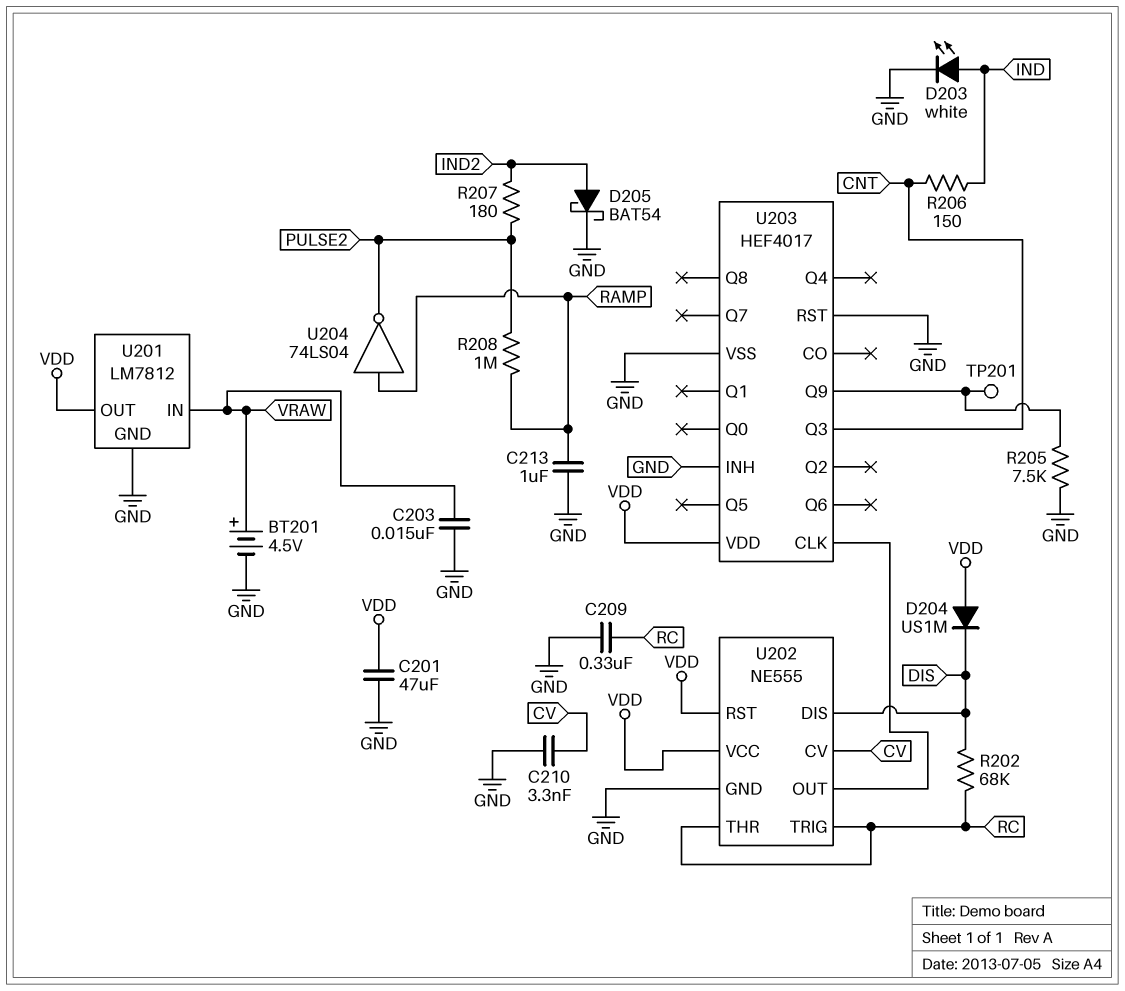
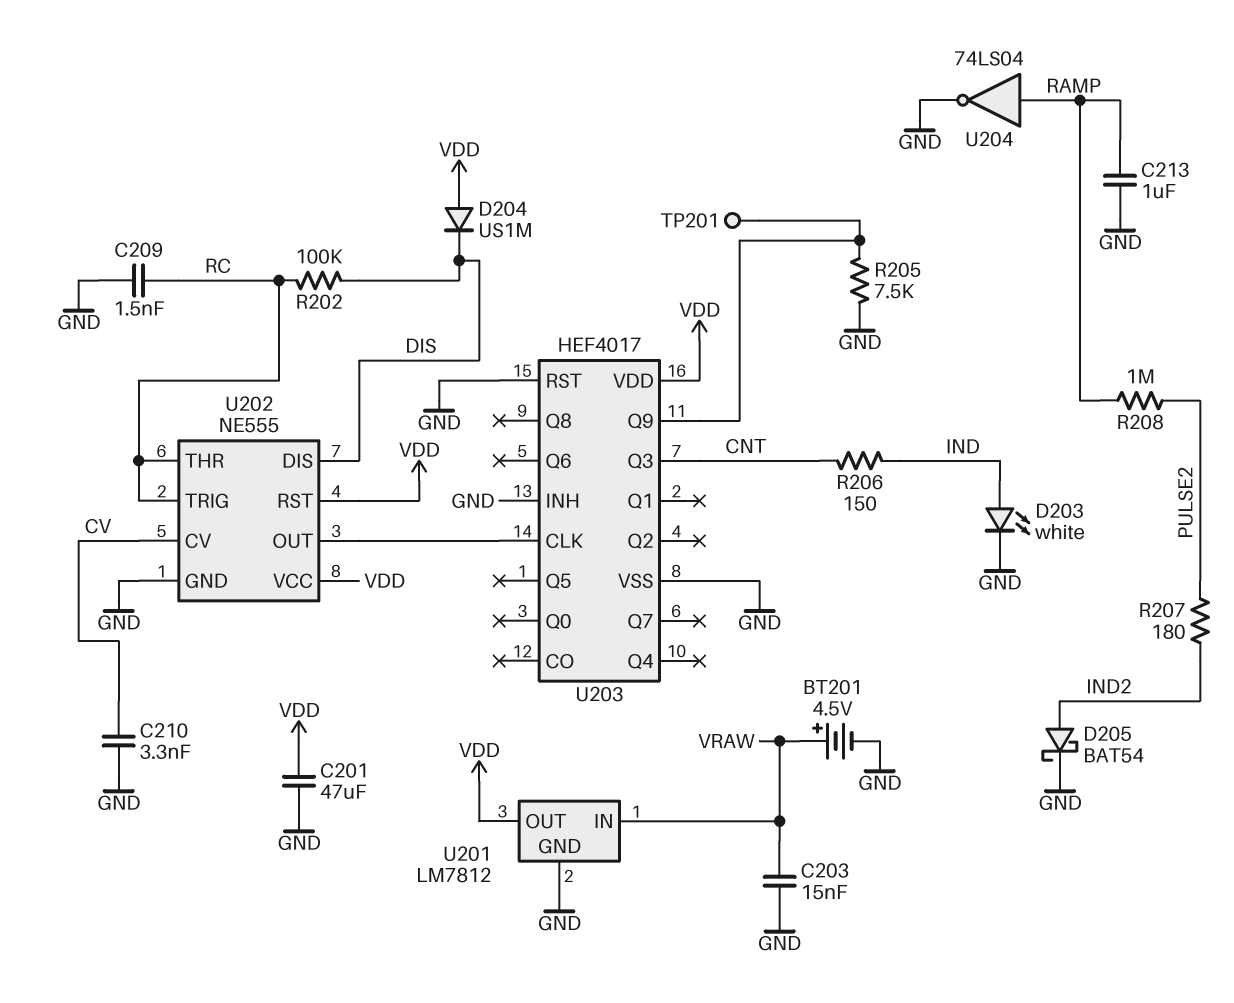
C209: 330nF (GND, RC) -> 1.5nF (GND, RC)
R202: 68k (DIS, RC) -> 100k (DIS, RC)
U204: NOT 74LS04 (in RAMP, out PULSE2) -> NOT 74LS04 (in RAMP, out GND)

